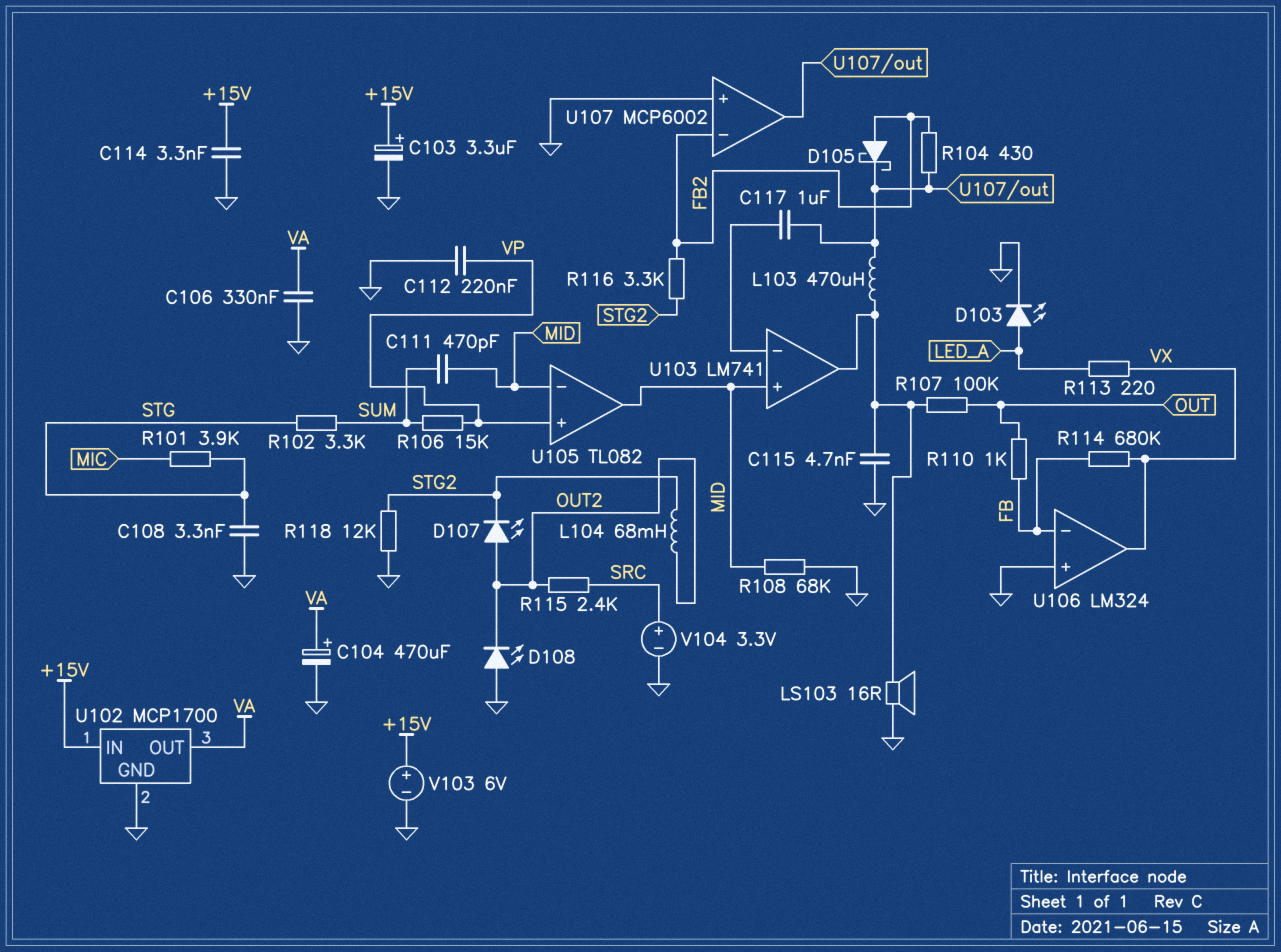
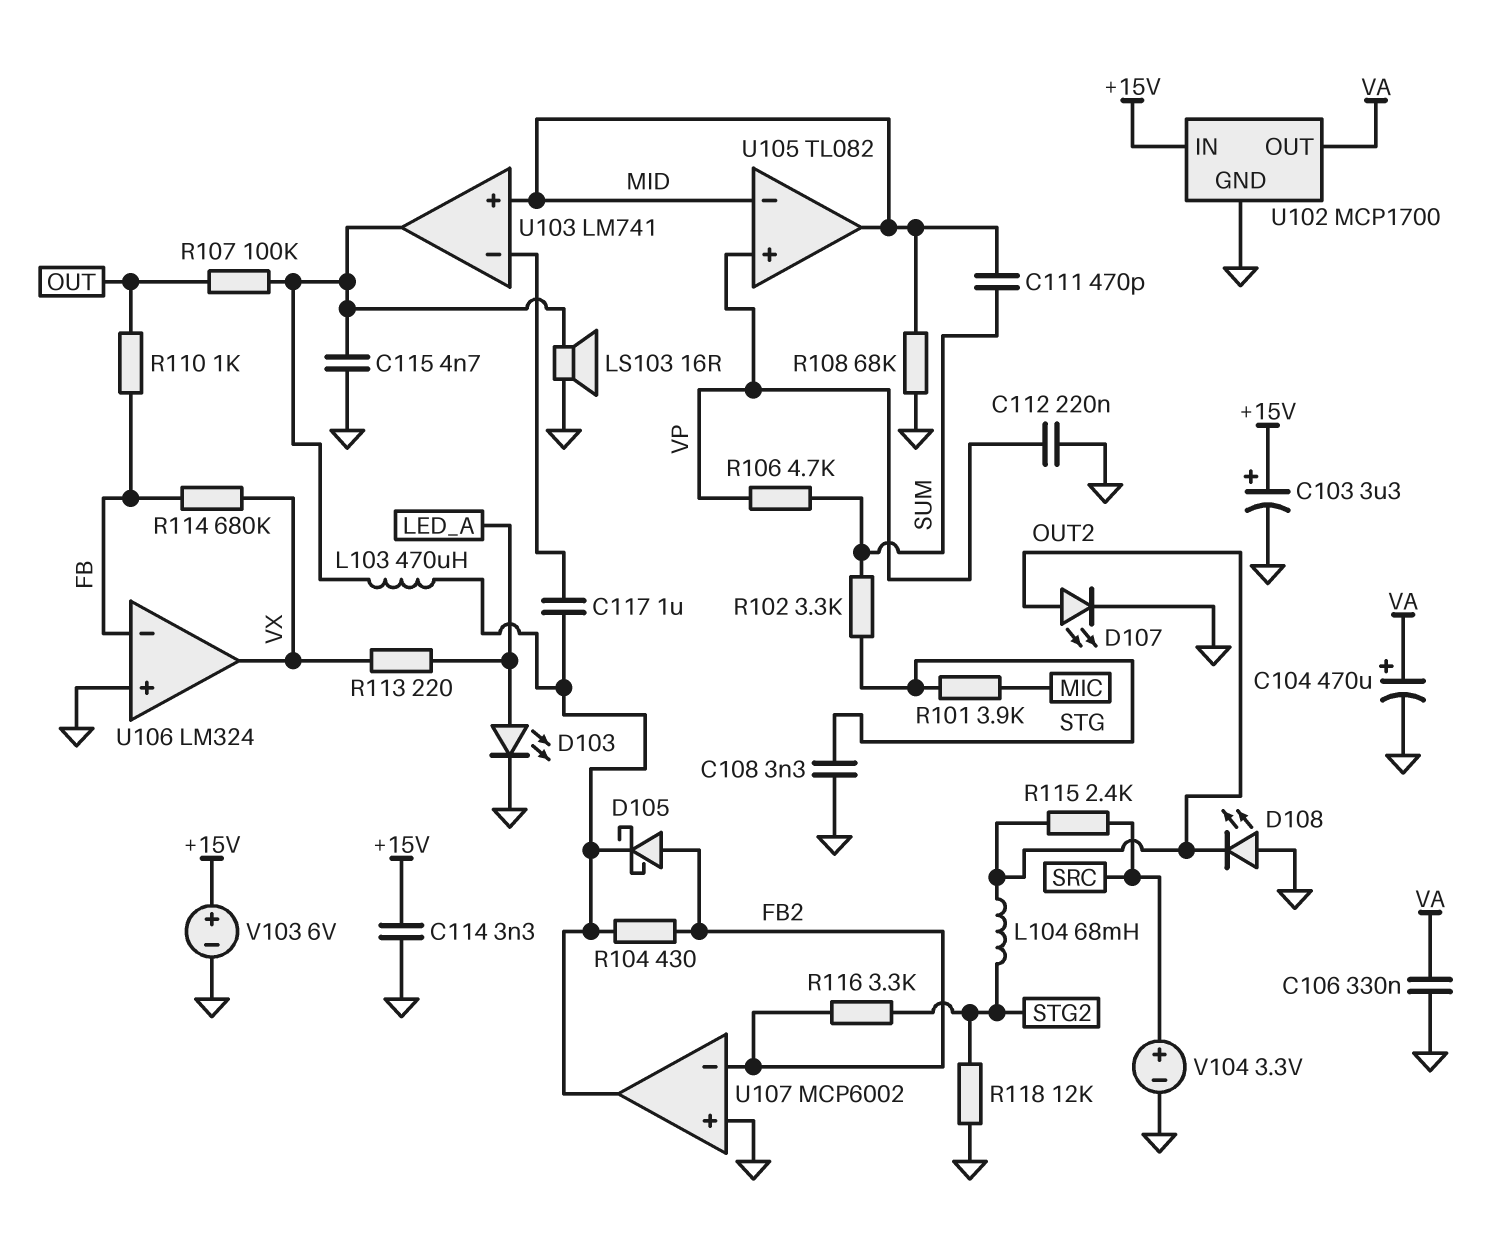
D107: LED (A OUT2, K STG2) -> LED (A OUT2, K GND)
R106: 15k (SUM, VP) -> 4.7k (SUM, VP)

